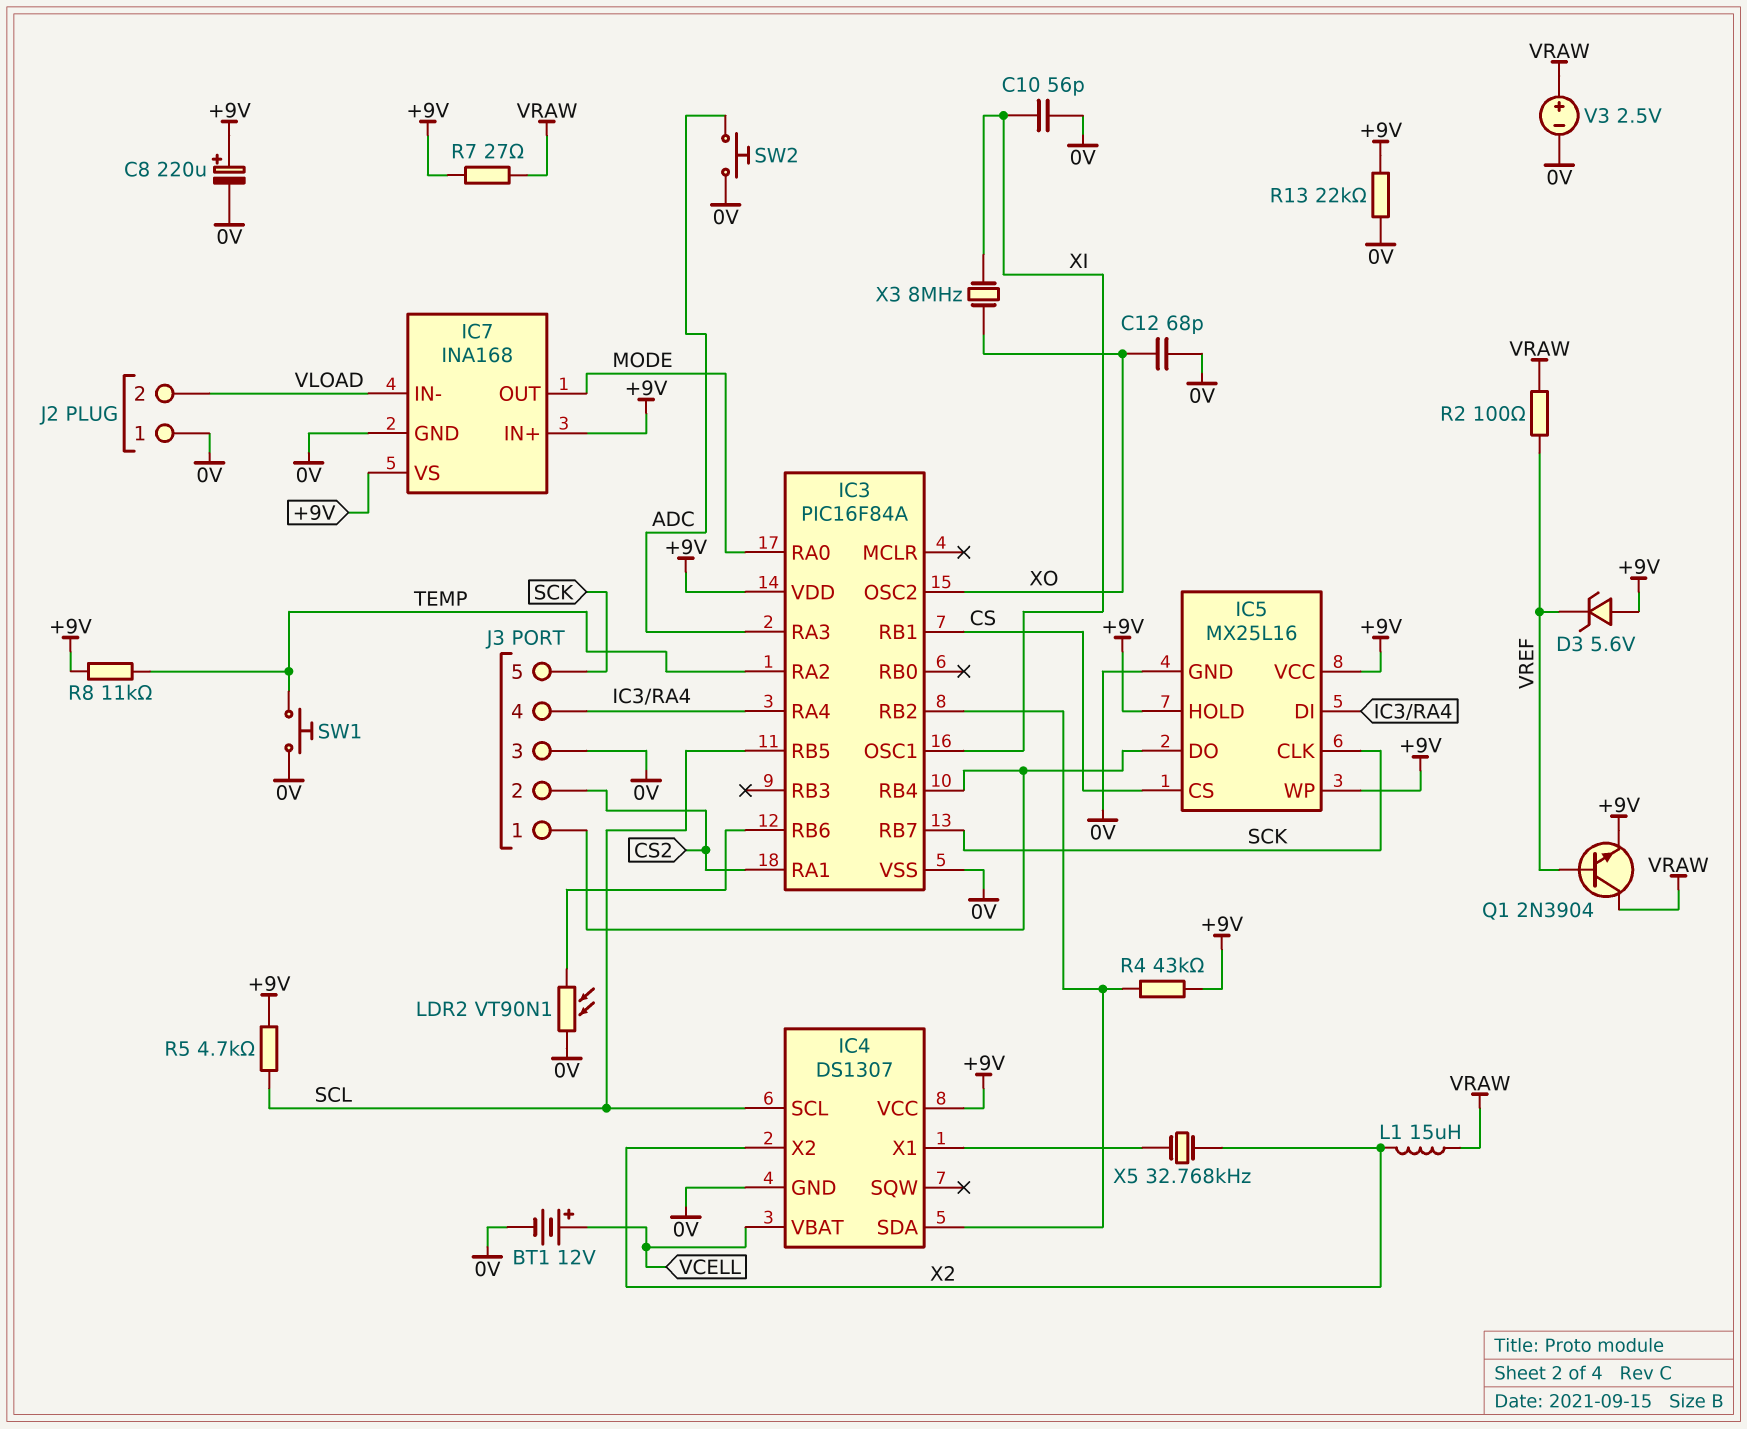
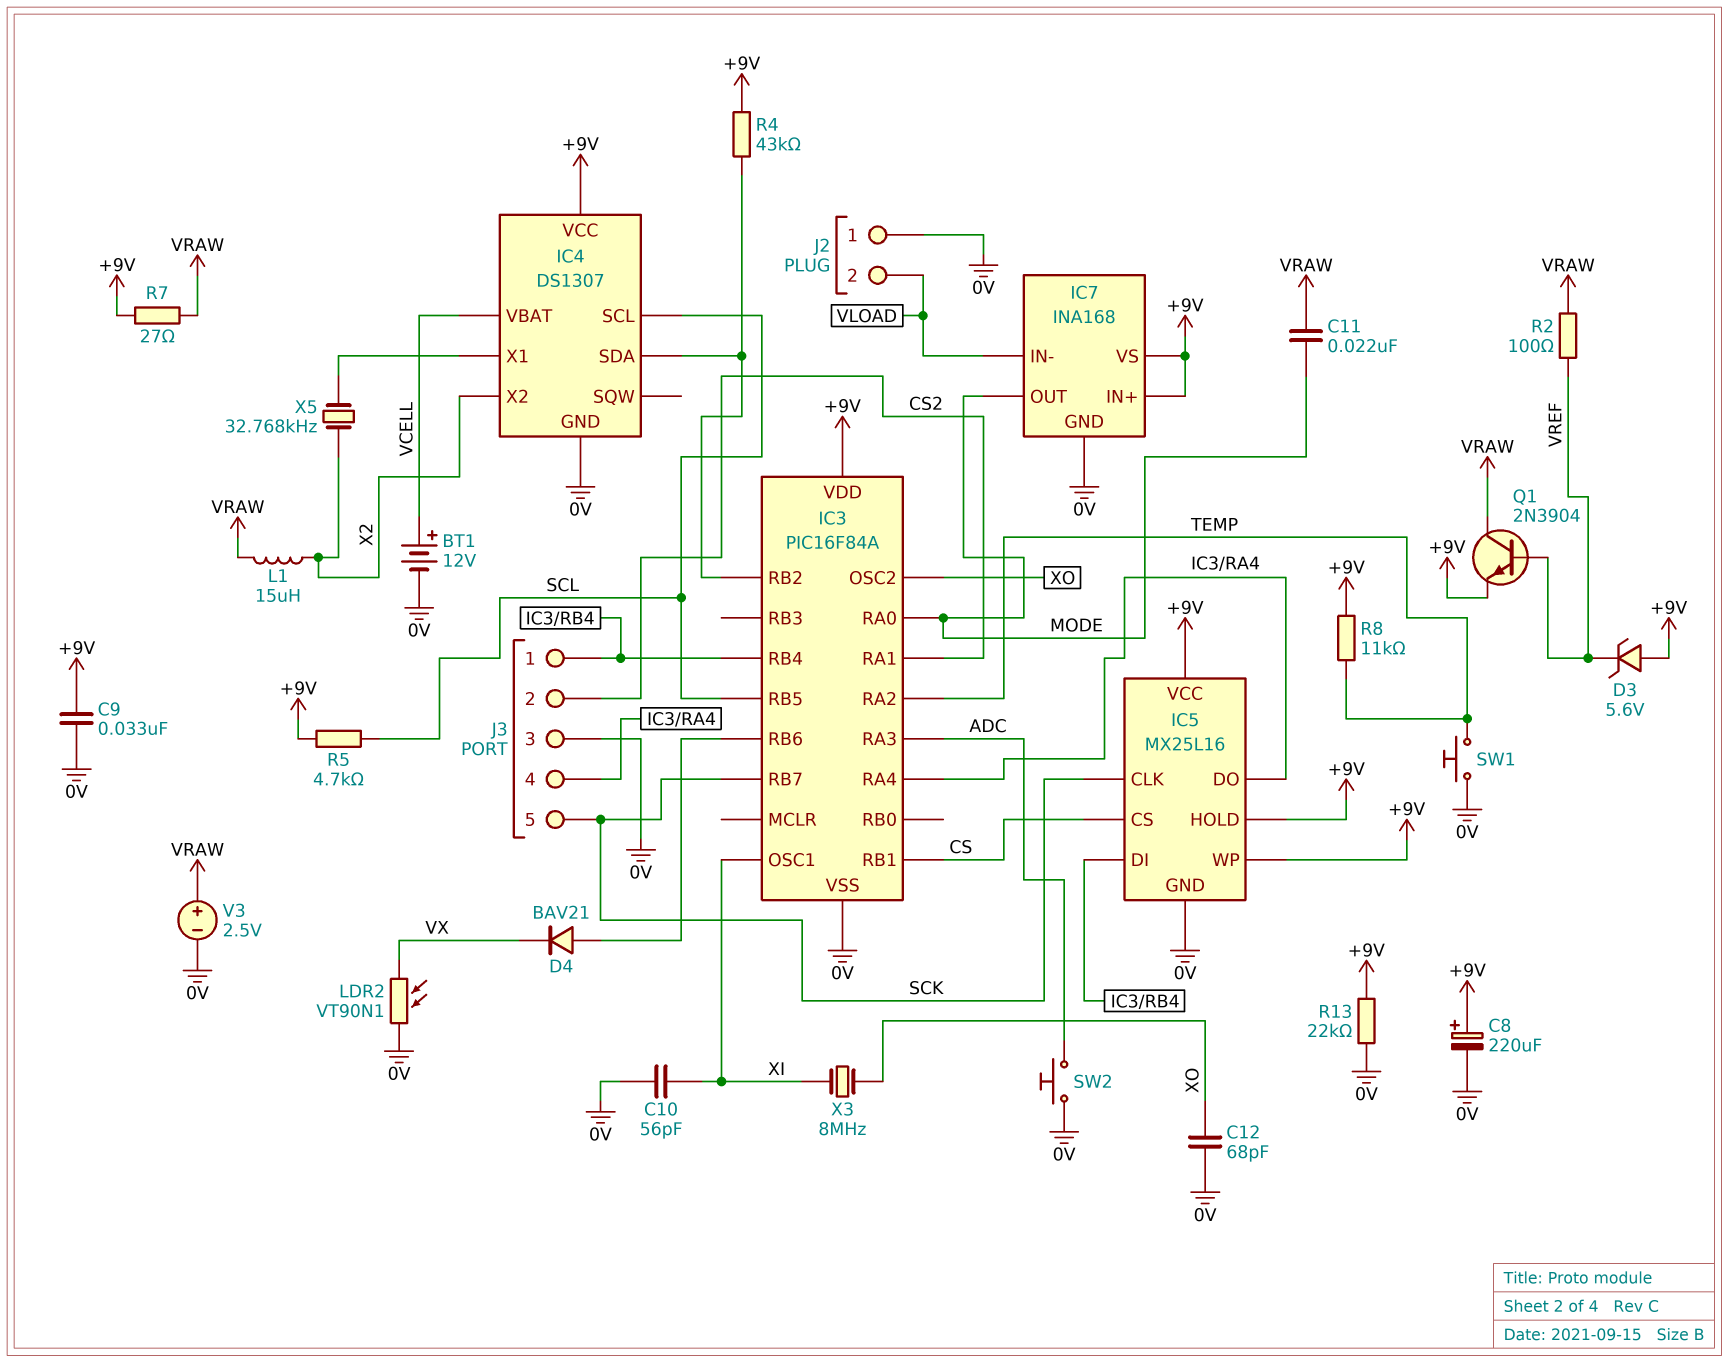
C9: none -> 33nF (+9V, 0V)
C11: none -> 22nF (MODE, VRAW)
D4: none -> diode BAV21 (A IC3/RB6, K VX)
IC5 pin DI: IC3/RA4 -> IC3/RB4
IC5 pin DO: IC3/RB4 -> IC3/RA4
LDR2: VT90N1 (0V, IC3/RB6) -> VT90N1 (0V, VX)

